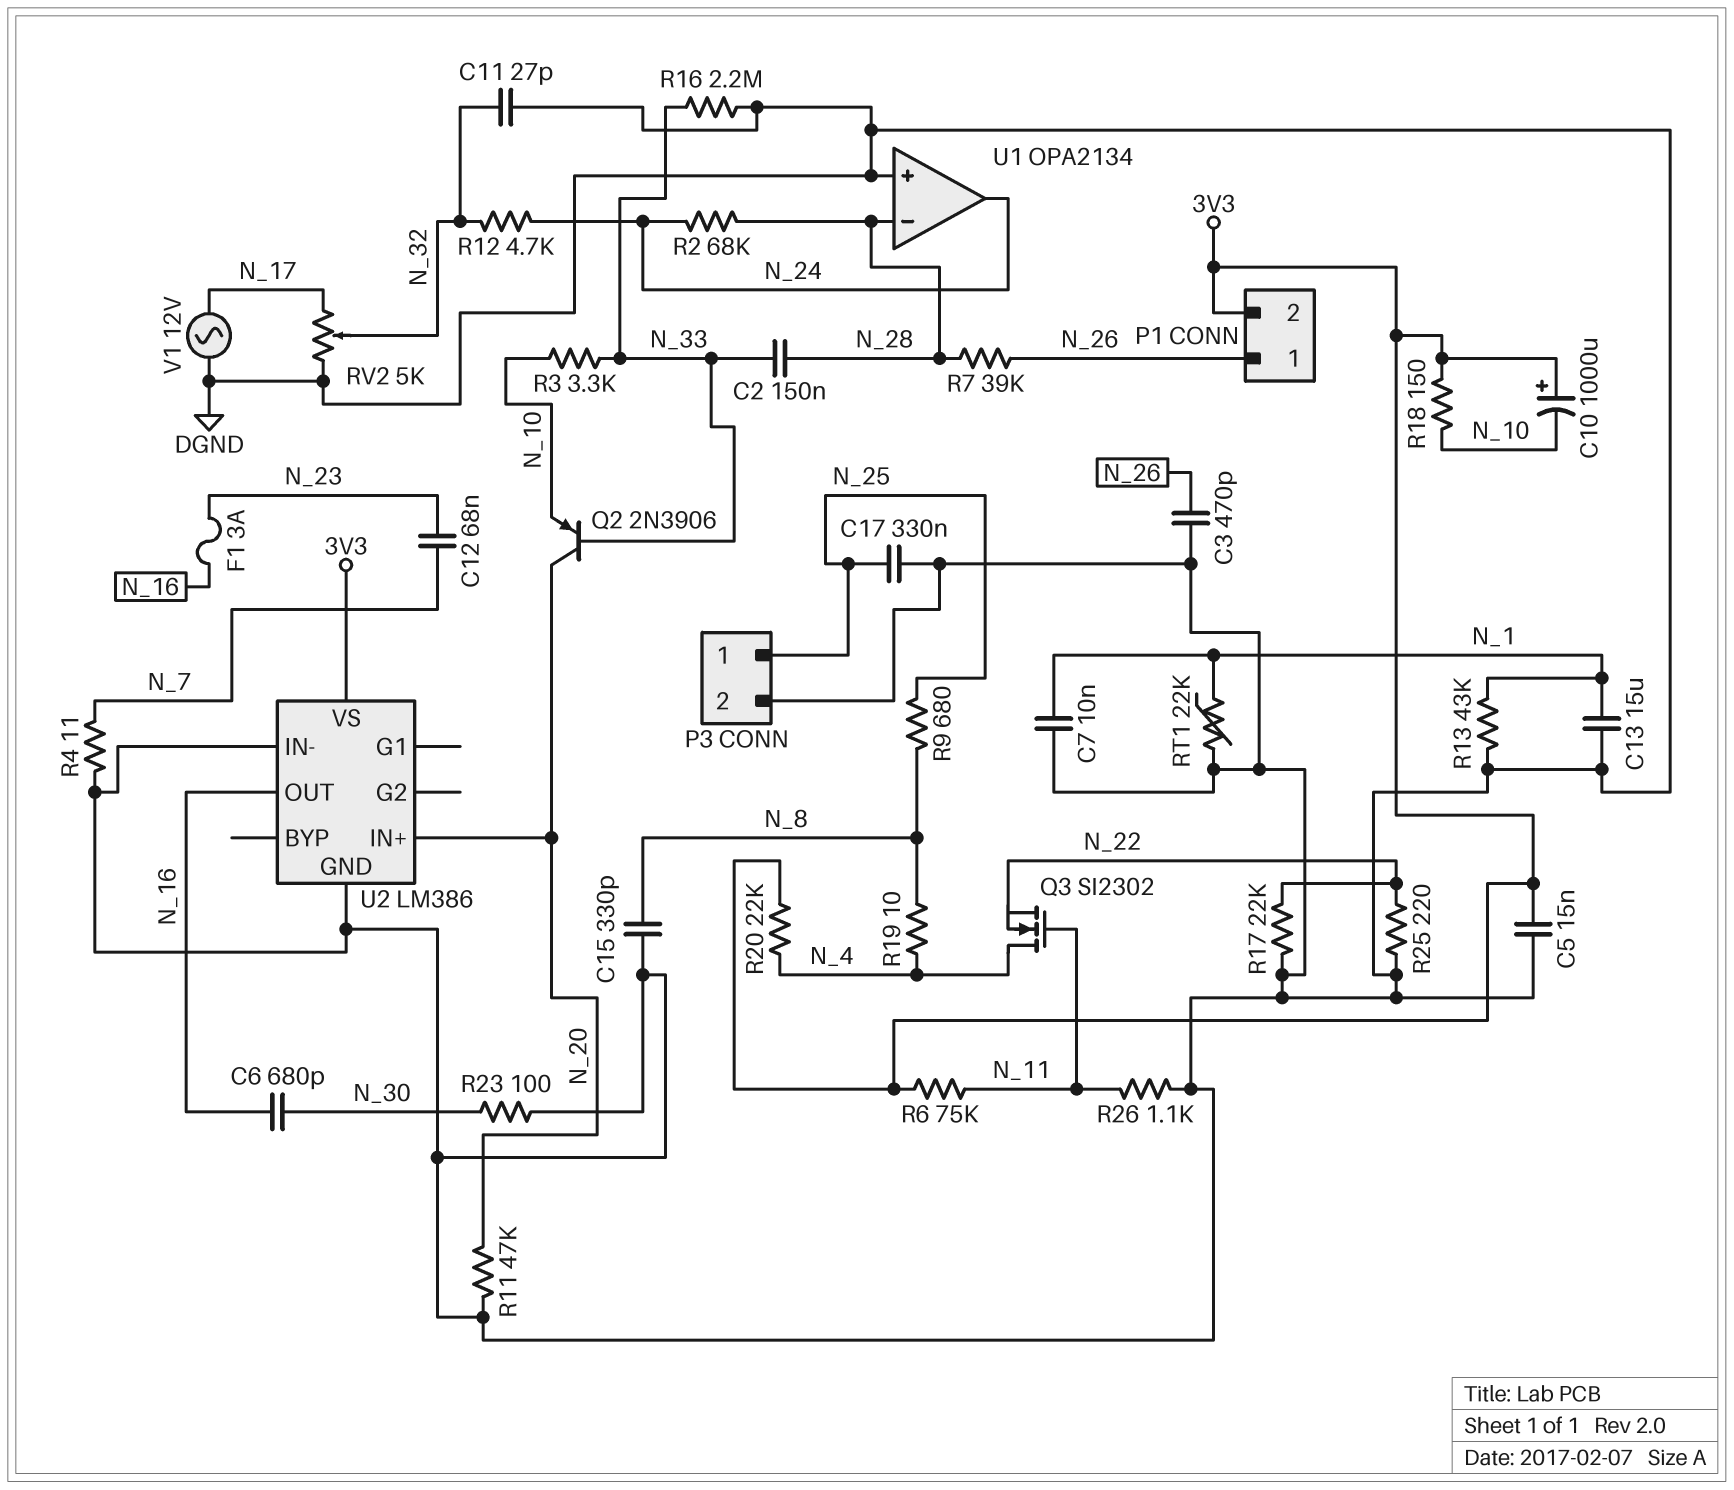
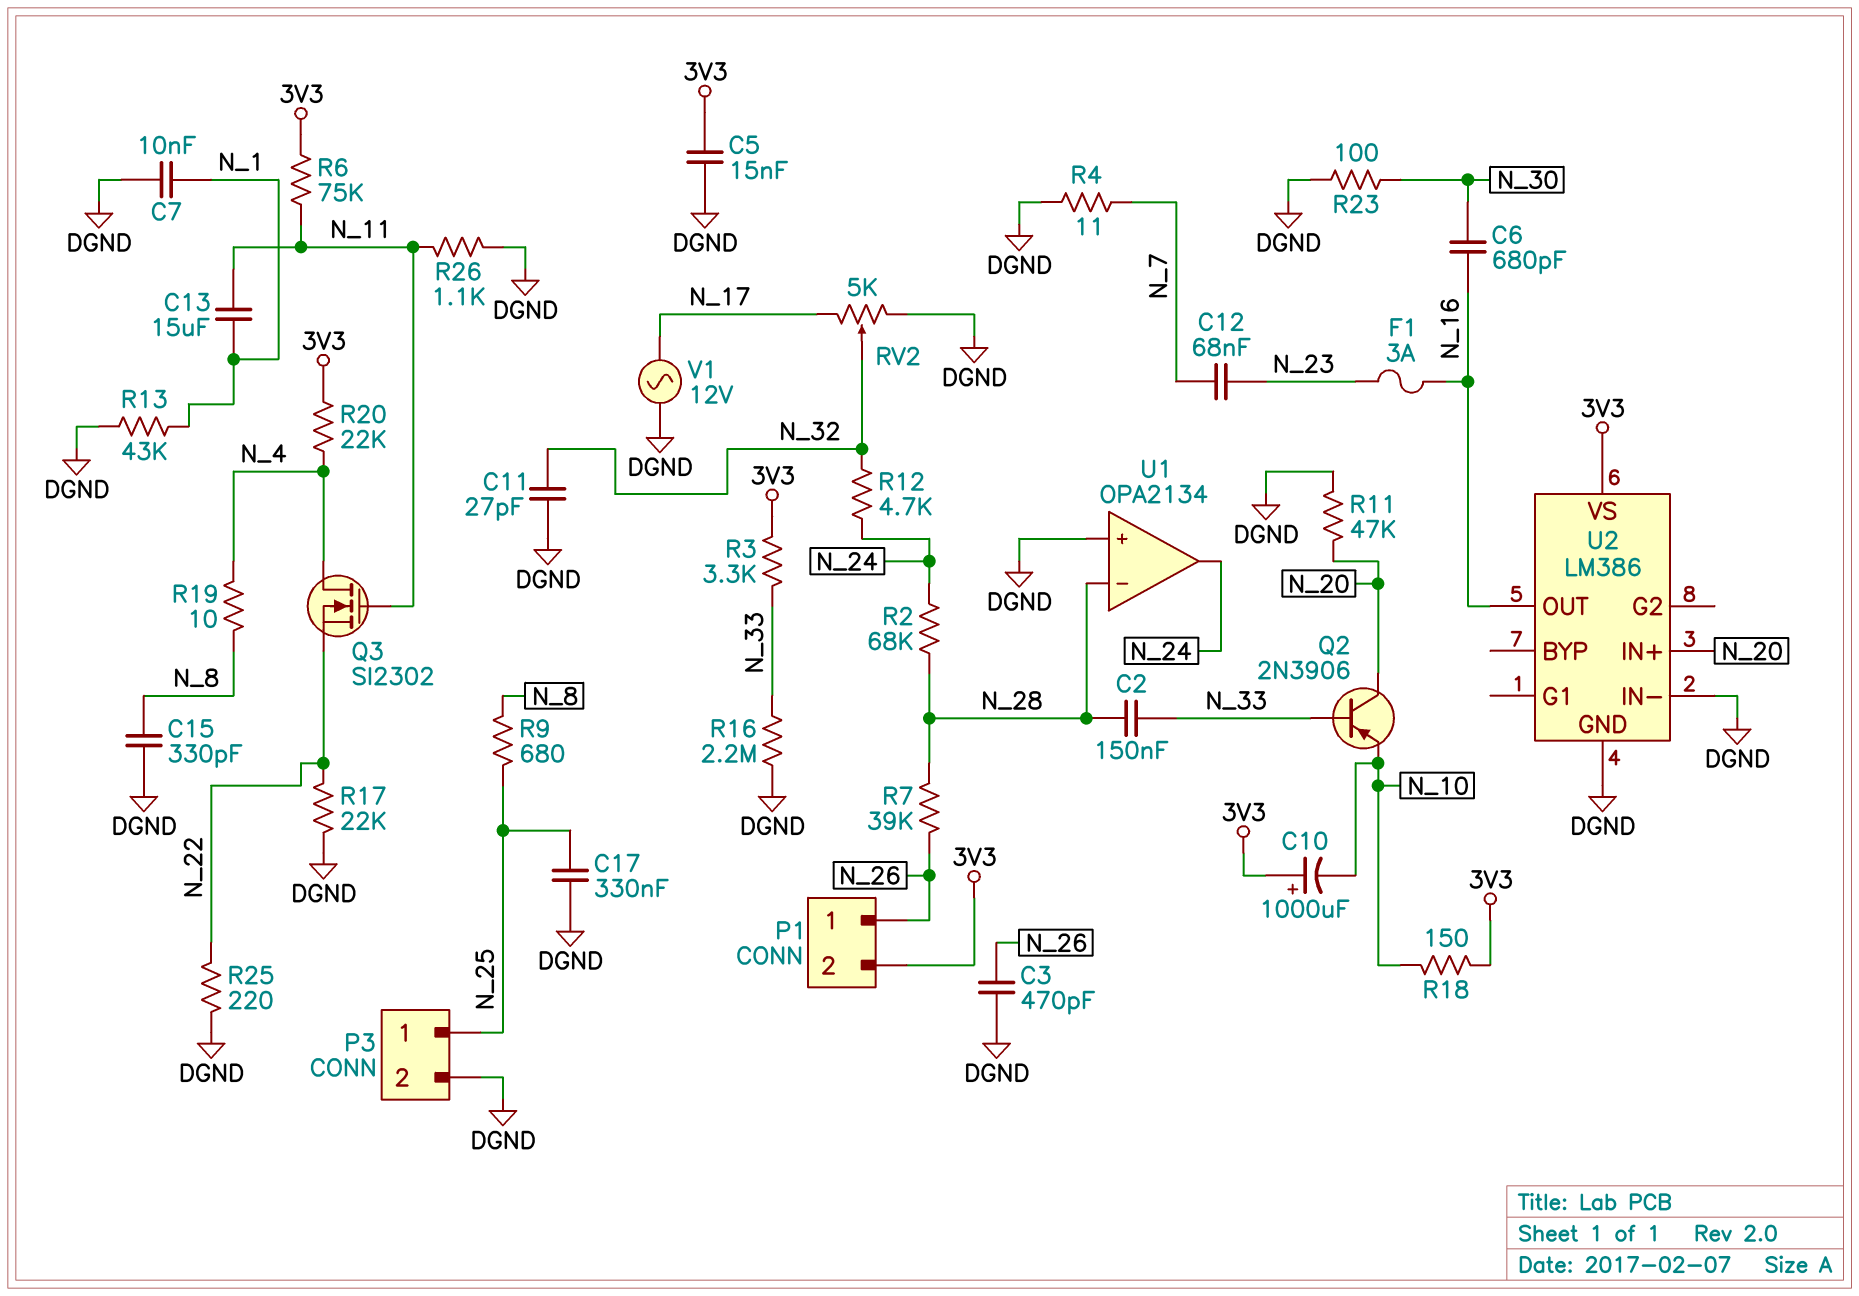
C13: 15uF (DGND, N_1) -> 15uF (N_1, N_11)
R3: 3.3k (N_10, N_33) -> 3.3k (3V3, N_33)
RT1: 22k (DGND, N_1) -> none

